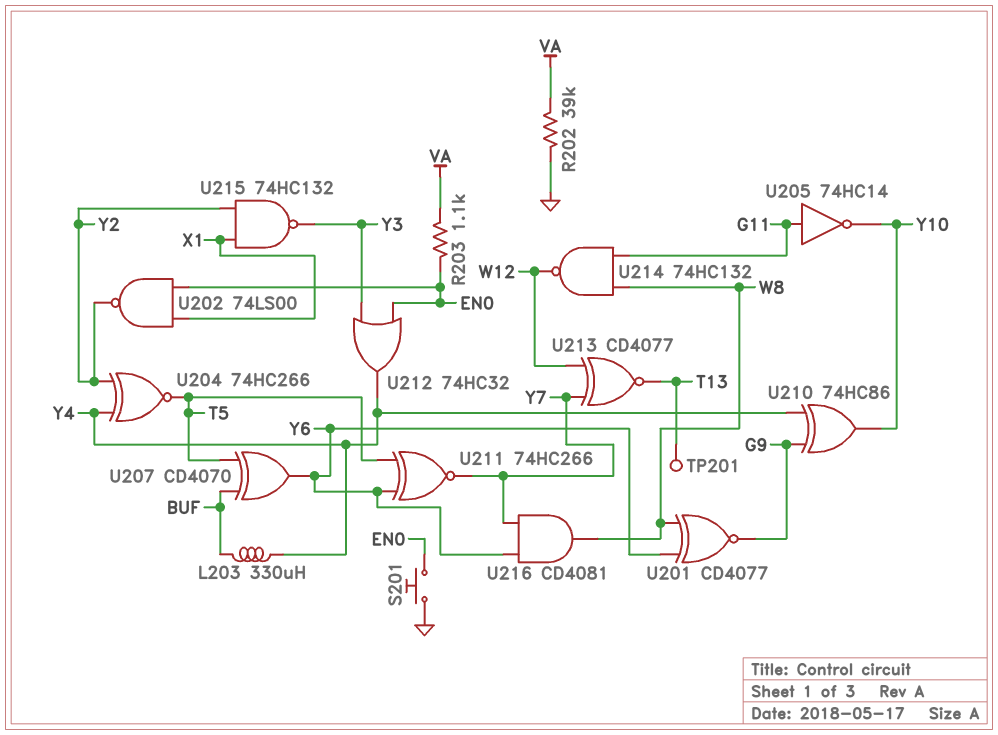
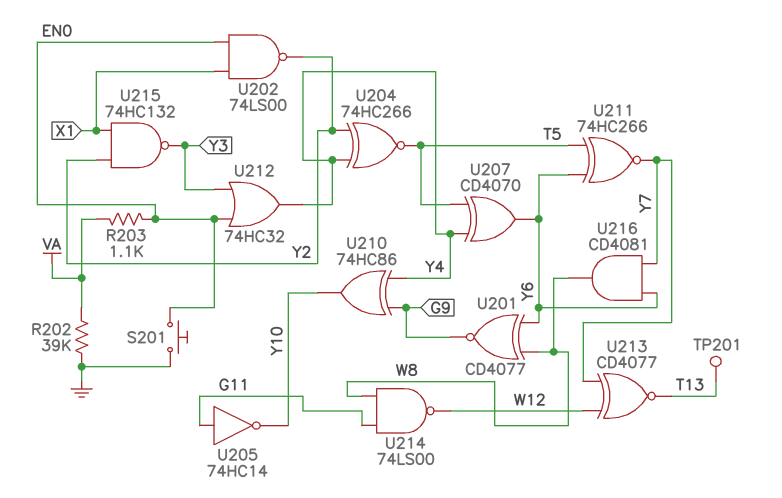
L203: 330uH (BUF, Y4) -> none
U207: XOR CD4070 (in BUF, in T5, out Y6) -> XOR CD4070 (in T5, in Y4, out Y6)
U214: NAND 74HC132 (in G11, in W8, out W12) -> NAND 74LS00 (in G11, in W8, out W12)

